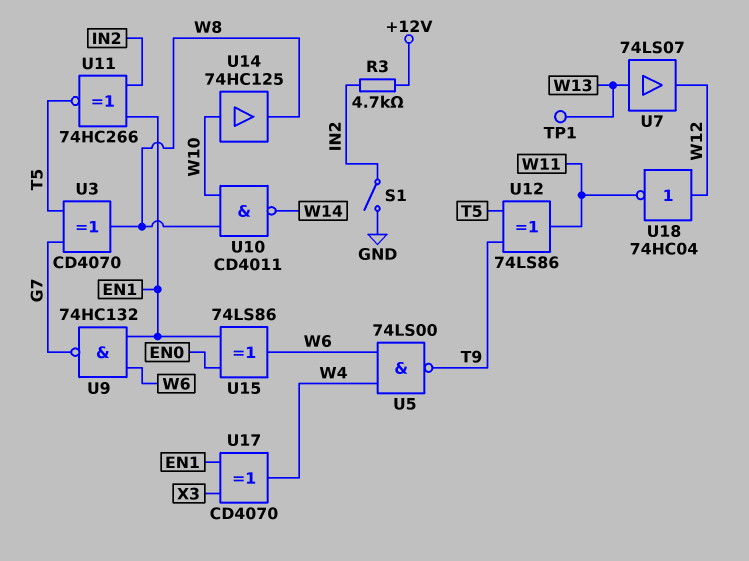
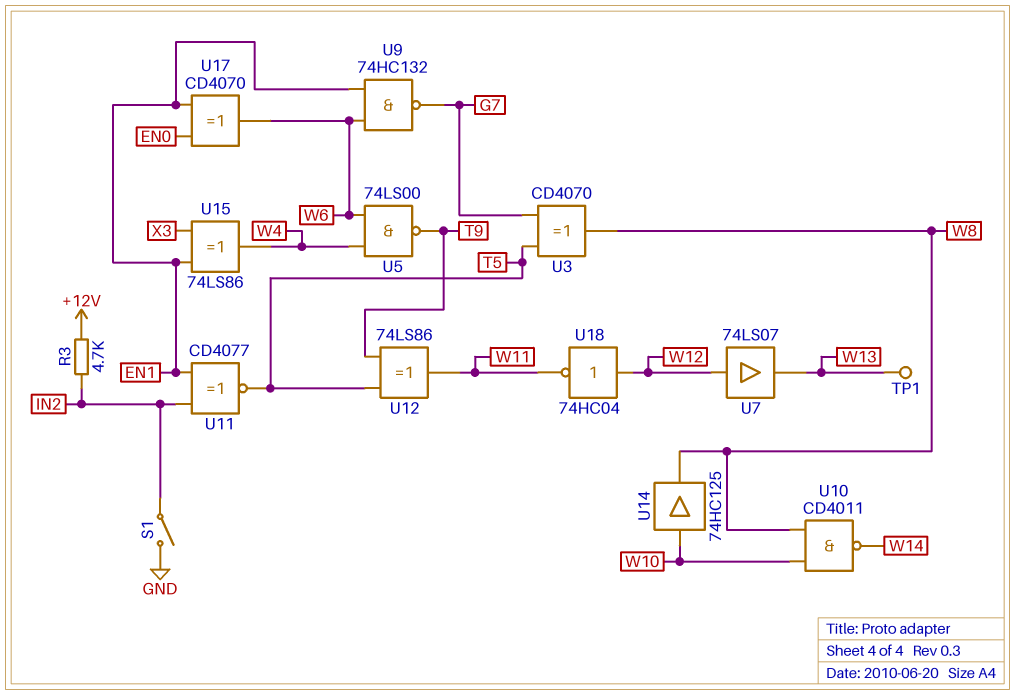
U7: buffer 74LS07 (in W13, out W12) -> buffer 74LS07 (in W12, out W13)
U11: XNOR 74HC266 (in EN1, in IN2, out T5) -> XNOR CD4077 (in EN1, in IN2, out T5)
U15: XOR 74LS86 (in EN0, in EN1, out W6) -> XOR 74LS86 (in EN1, in X3, out W4)
U17: XOR CD4070 (in EN1, in X3, out W4) -> XOR CD4070 (in EN0, in EN1, out W6)

